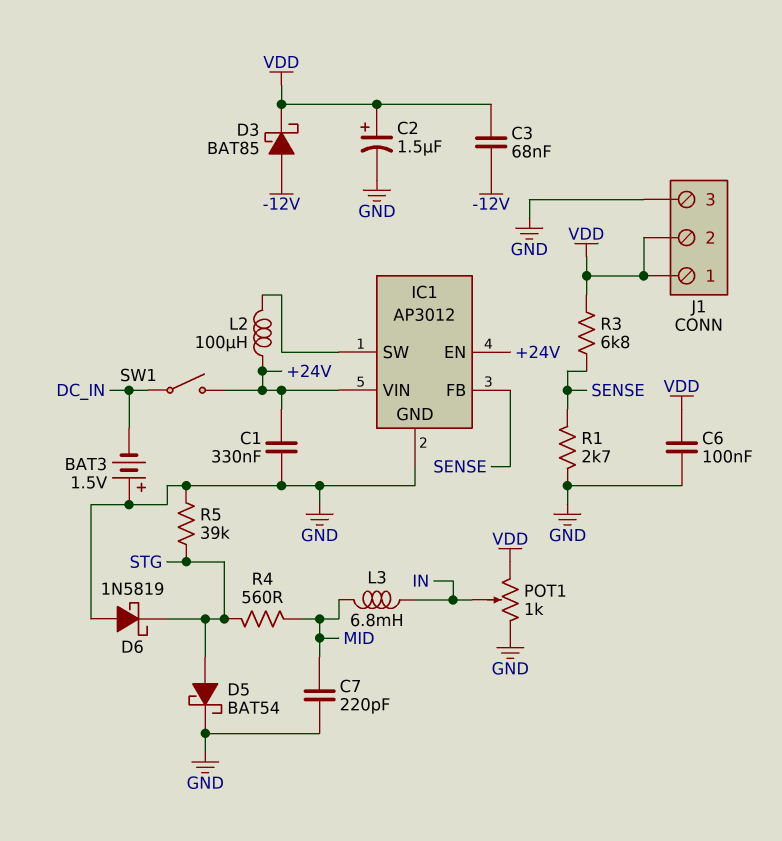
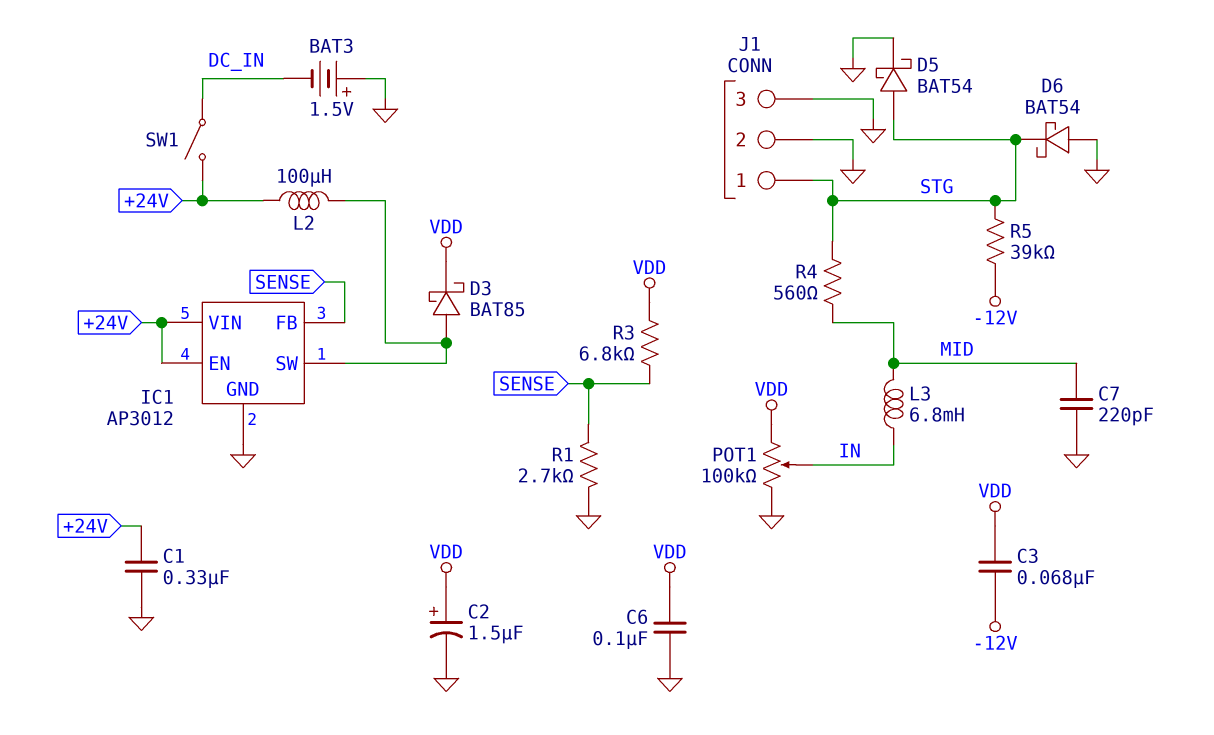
D3: schottky BAT85 (A -12V, K VDD) -> schottky BAT85 (A IC1/SW, K VDD)
D6: schottky 1N5819 (A GND, K STG) -> schottky BAT54 (A GND, K STG)
J1 pin 1: VDD -> STG
J1 pin 2: VDD -> GND
POT1: 1k (GND, VDD, wiper IN) -> 100k (GND, VDD, wiper IN)
R5: 39k (GND, STG) -> 39k (-12V, STG)

